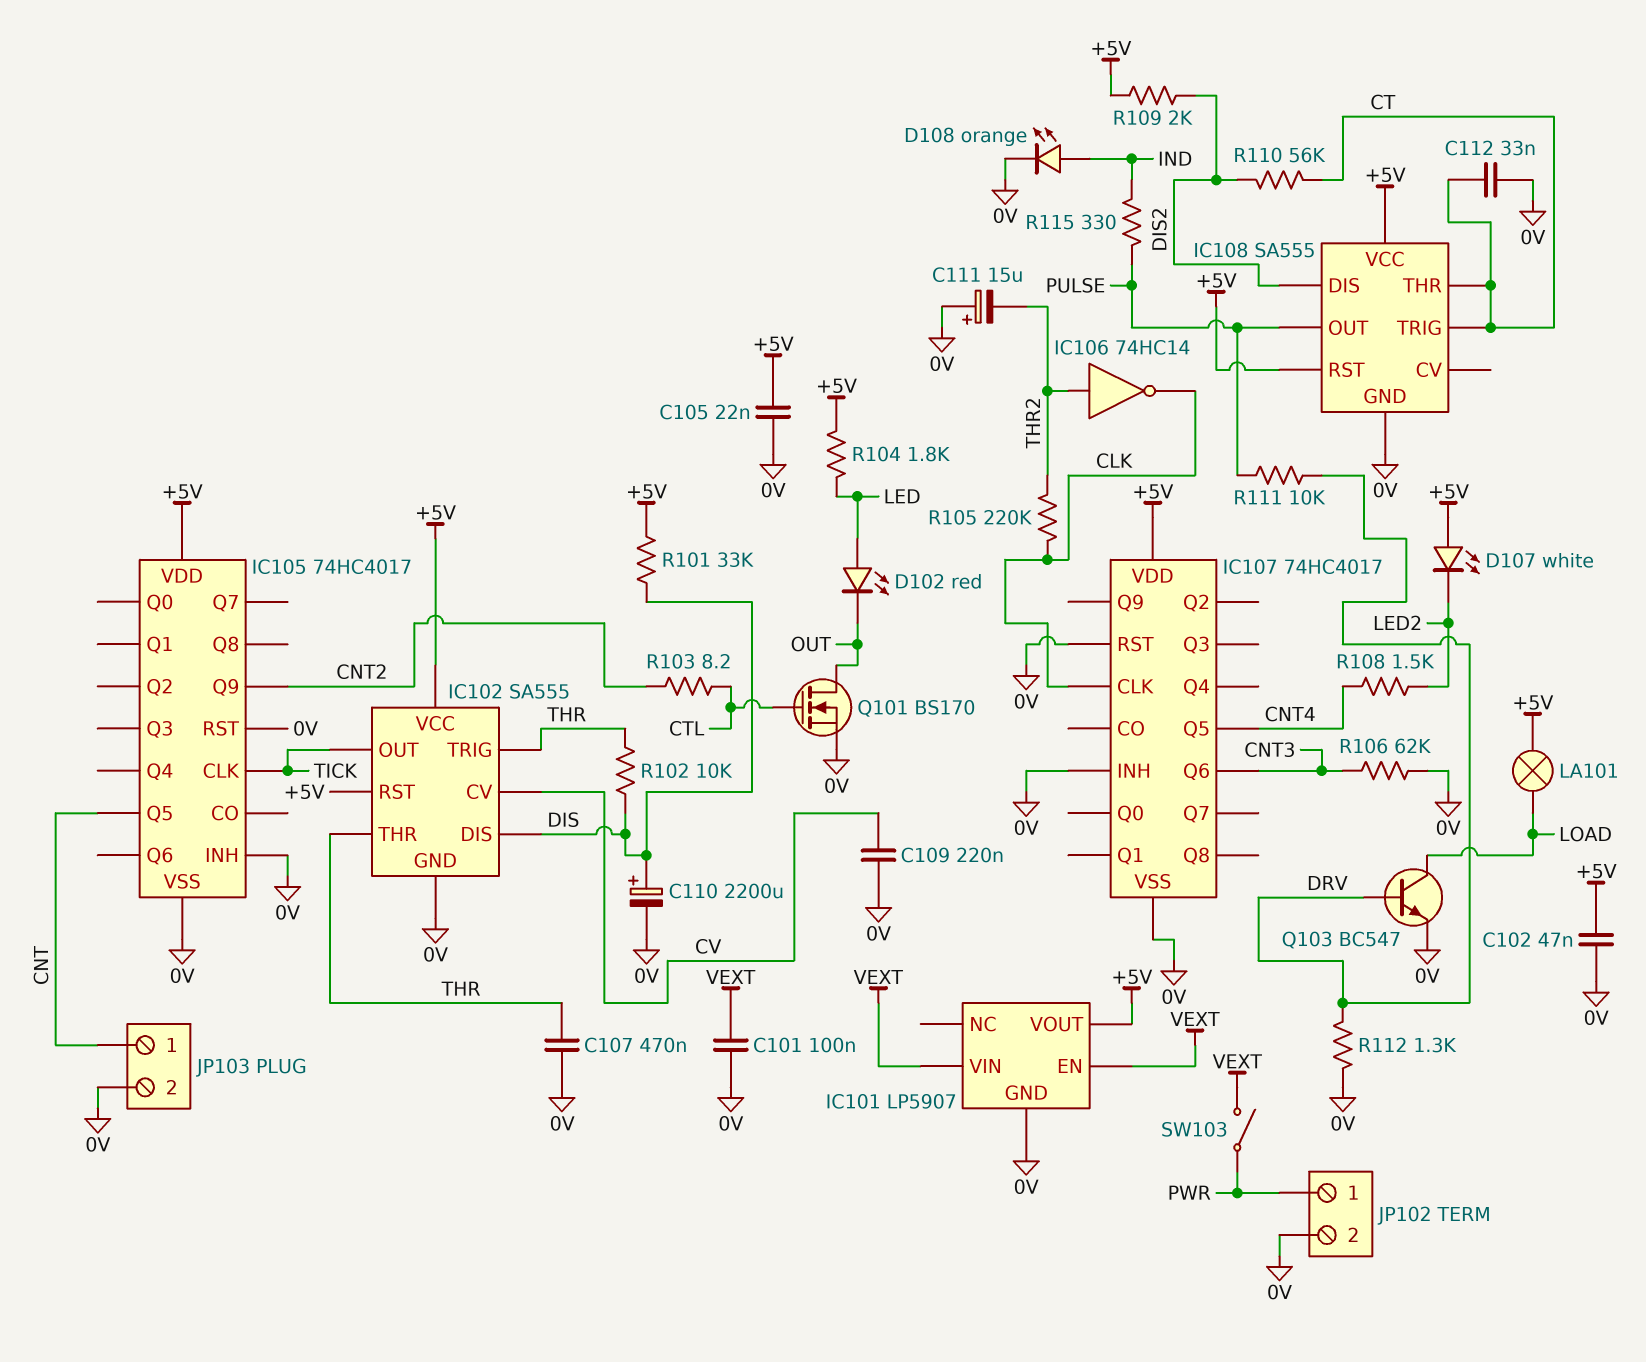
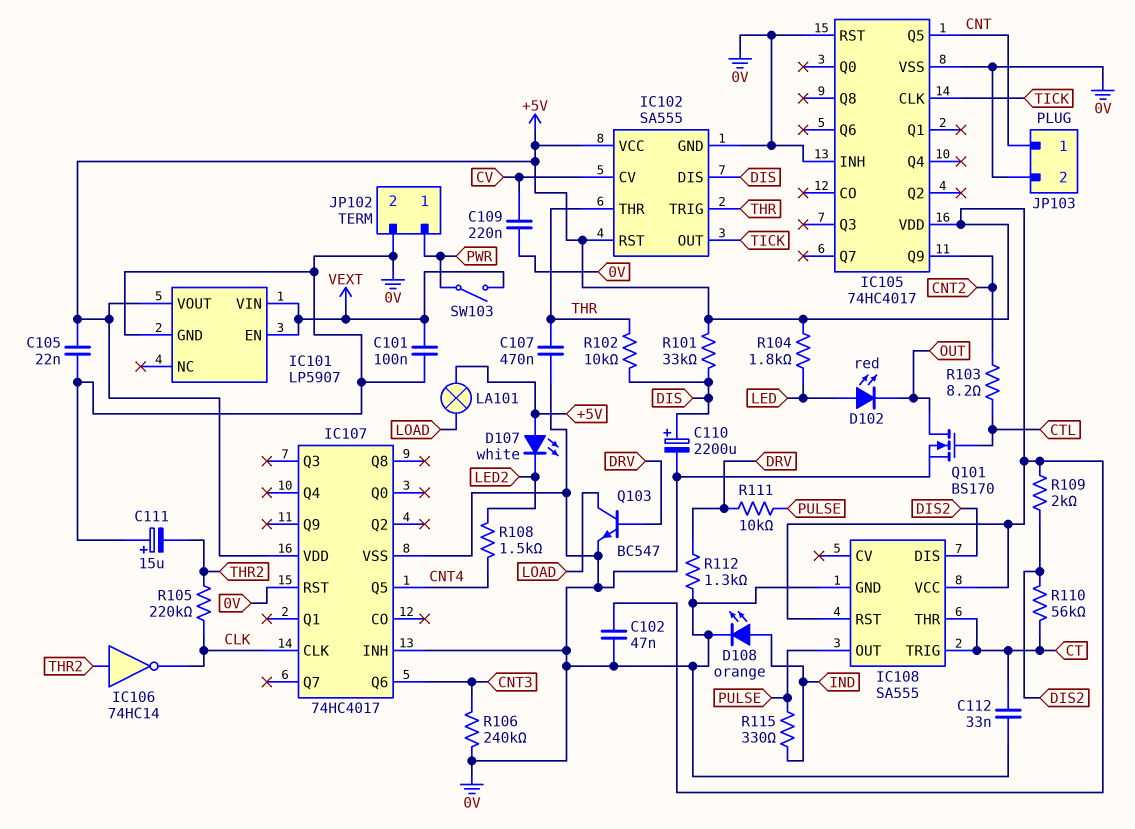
R106: 62k (0V, CNT3) -> 240k (0V, CNT3)

